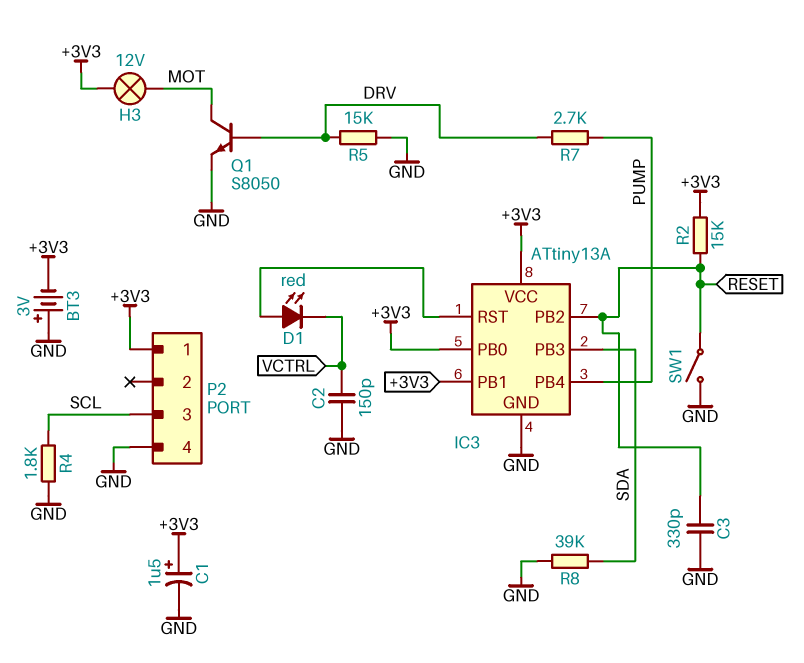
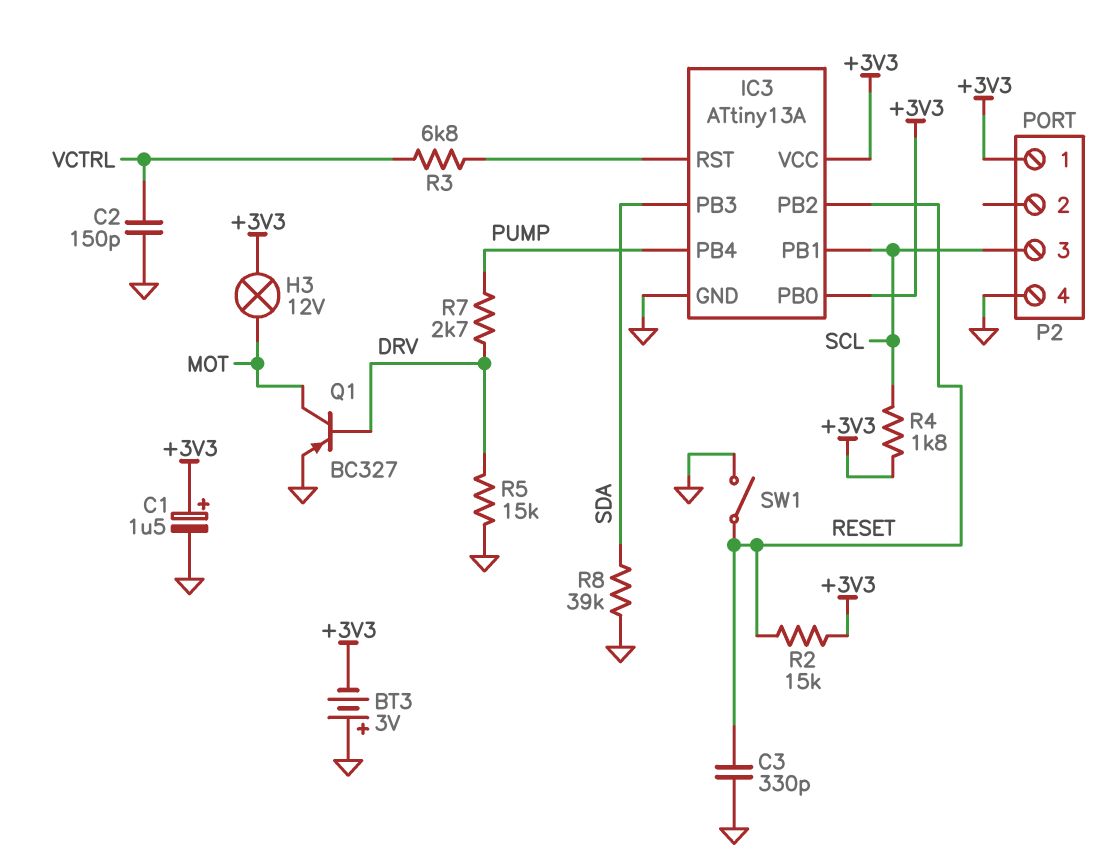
D1: LED red (A IC3/RST, K VCTRL) -> none
IC3 pin PB1: +3V3 -> SCL
Q1: NPN S8050 (B DRV, C MOT, E GND) -> PNP BC327 (B DRV, C MOT, E GND)
R3: none -> 6.8k (IC3/RST, VCTRL)
R4: 1.8k (GND, SCL) -> 1.8k (+3V3, SCL)

